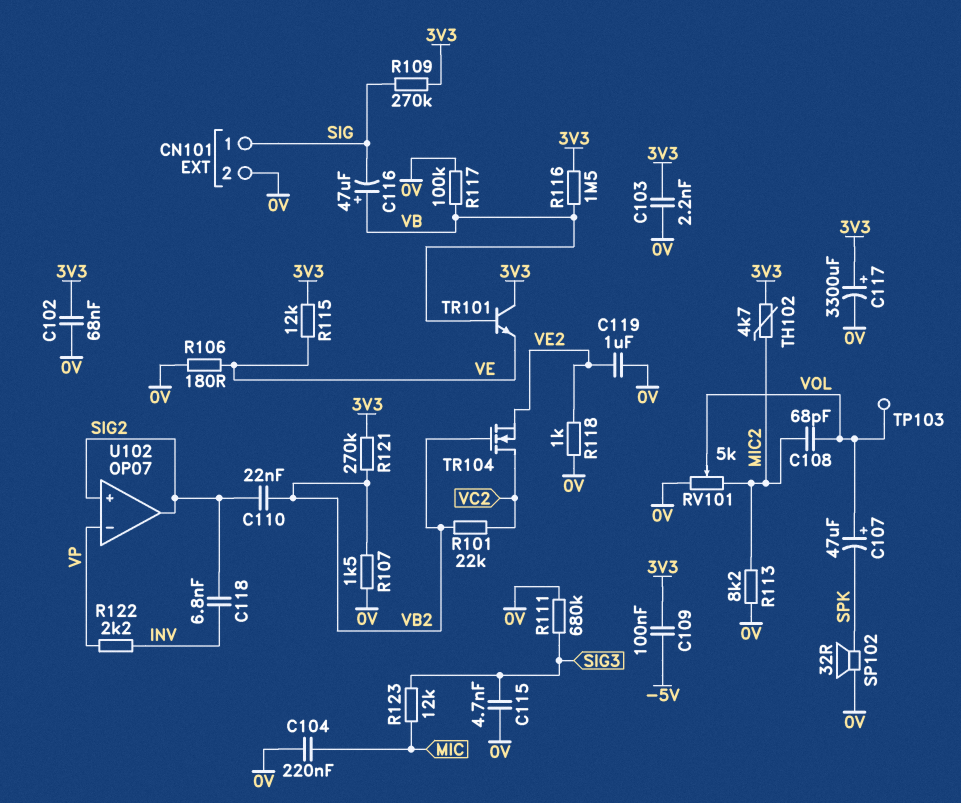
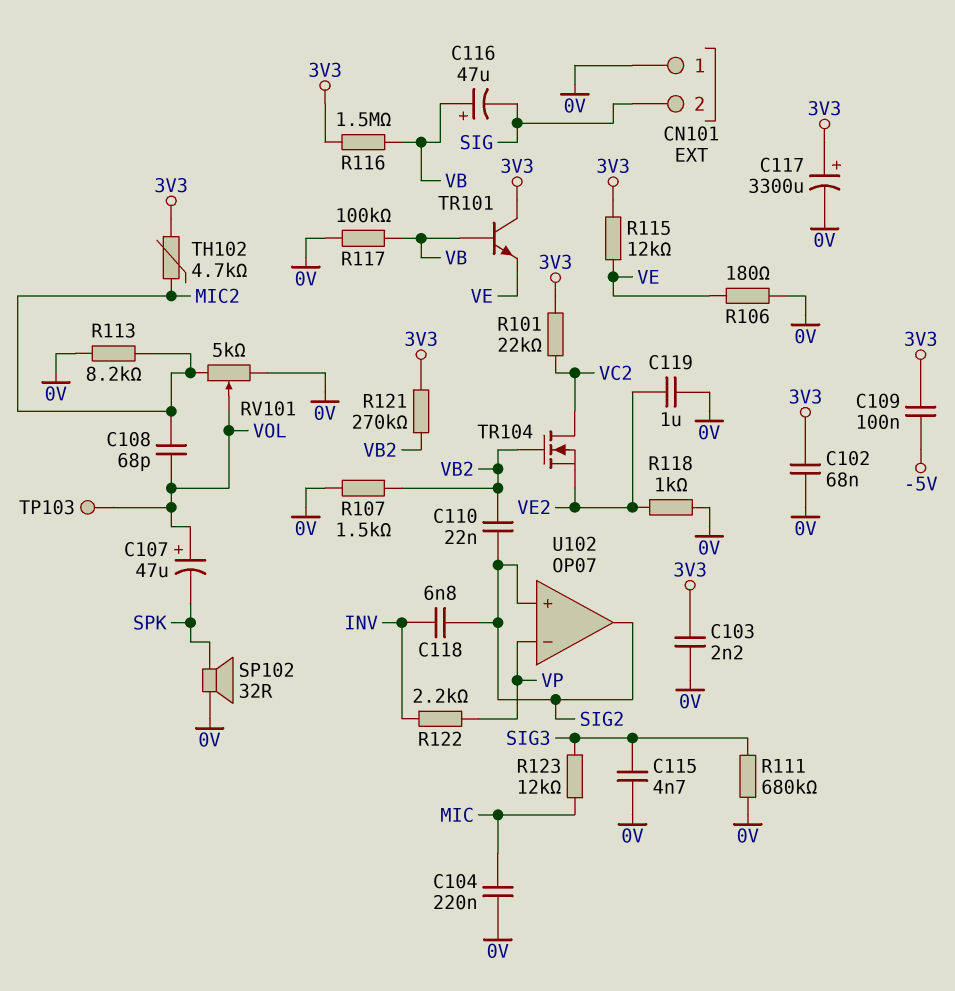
CN101 pin 1: SIG -> 0V
CN101 pin 2: 0V -> SIG
R101: 22k (VB2, VC2) -> 22k (3V3, VC2)
R109: 270k (3V3, SIG) -> none

